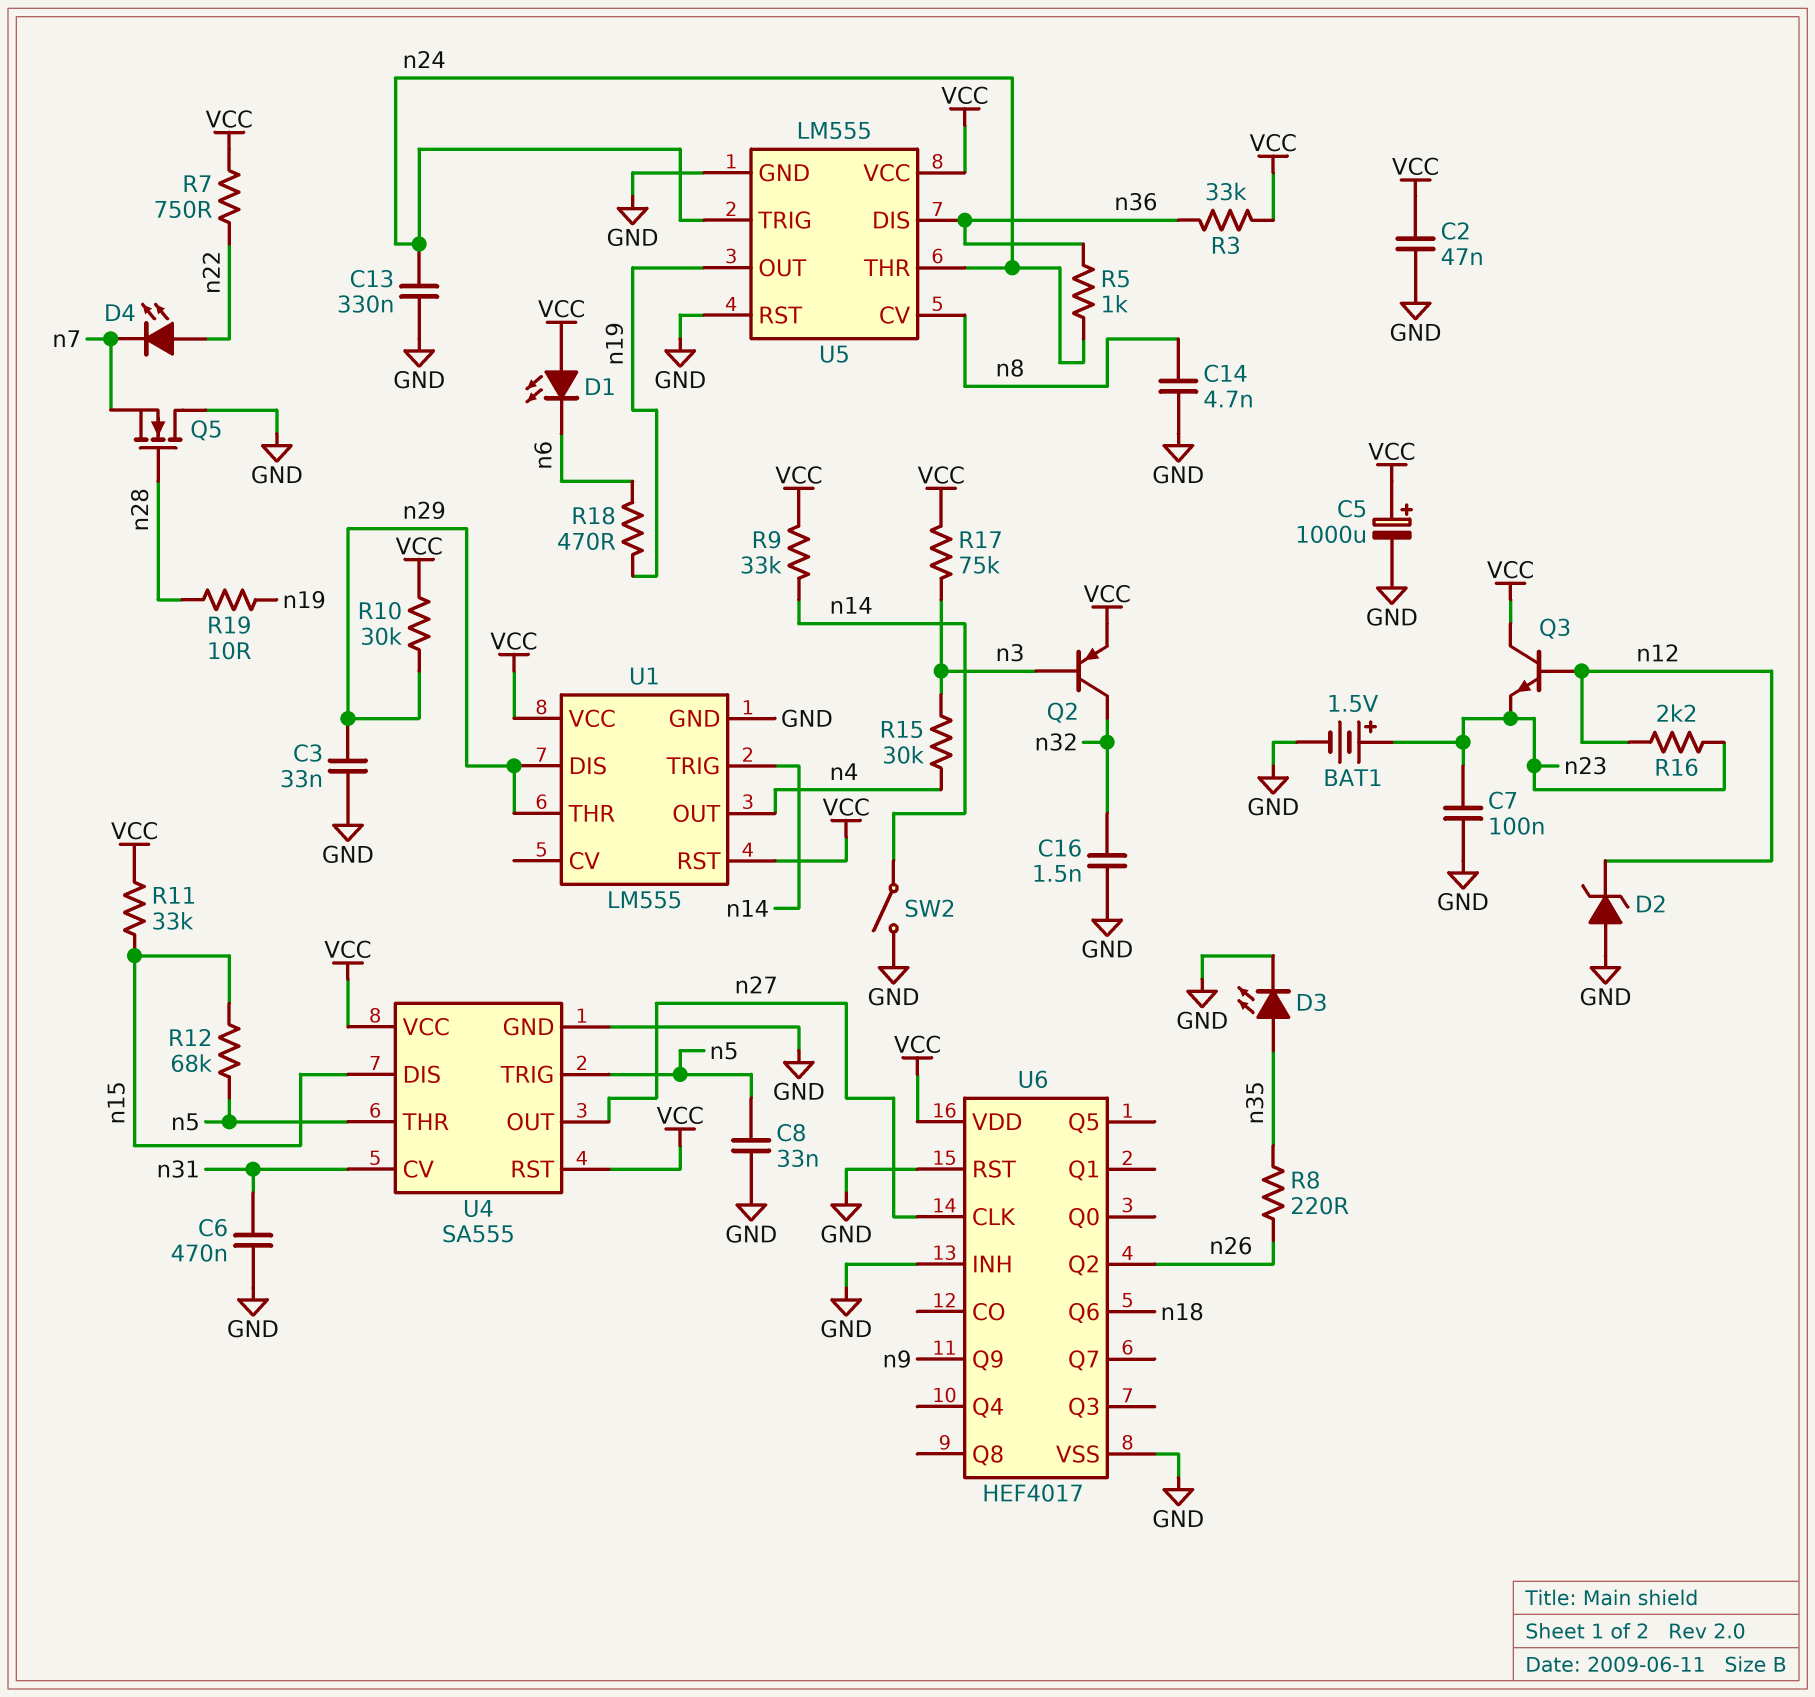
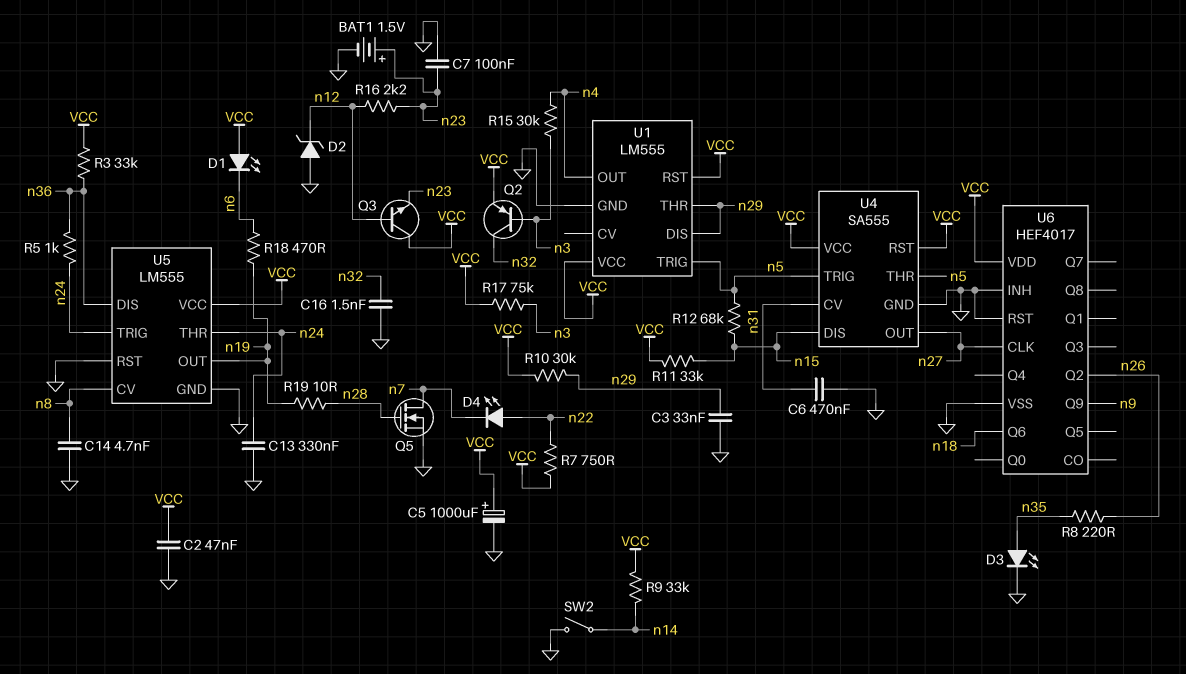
C8: 33nF (GND, n5) -> none
Q5: NMOS (G n28, D GND, S n7) -> NMOS (G n28, D n7, S GND)
U1 pin TRIG: n14 -> n5

